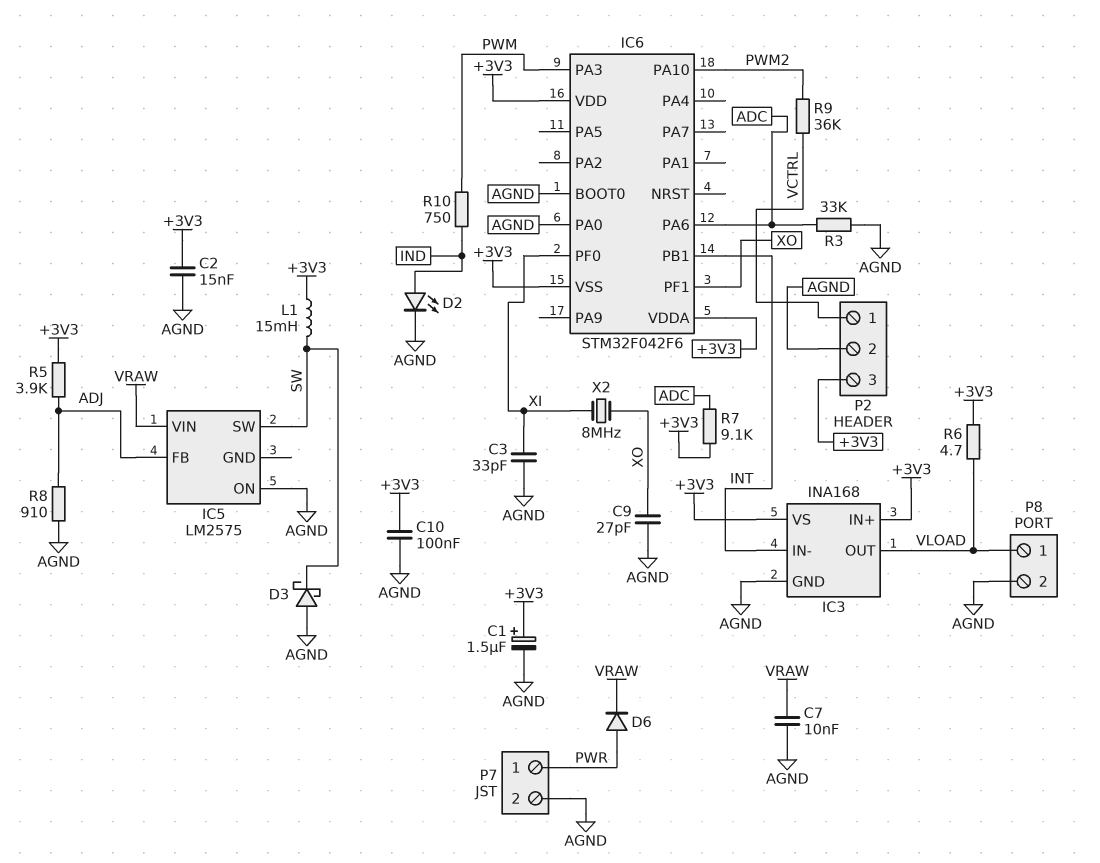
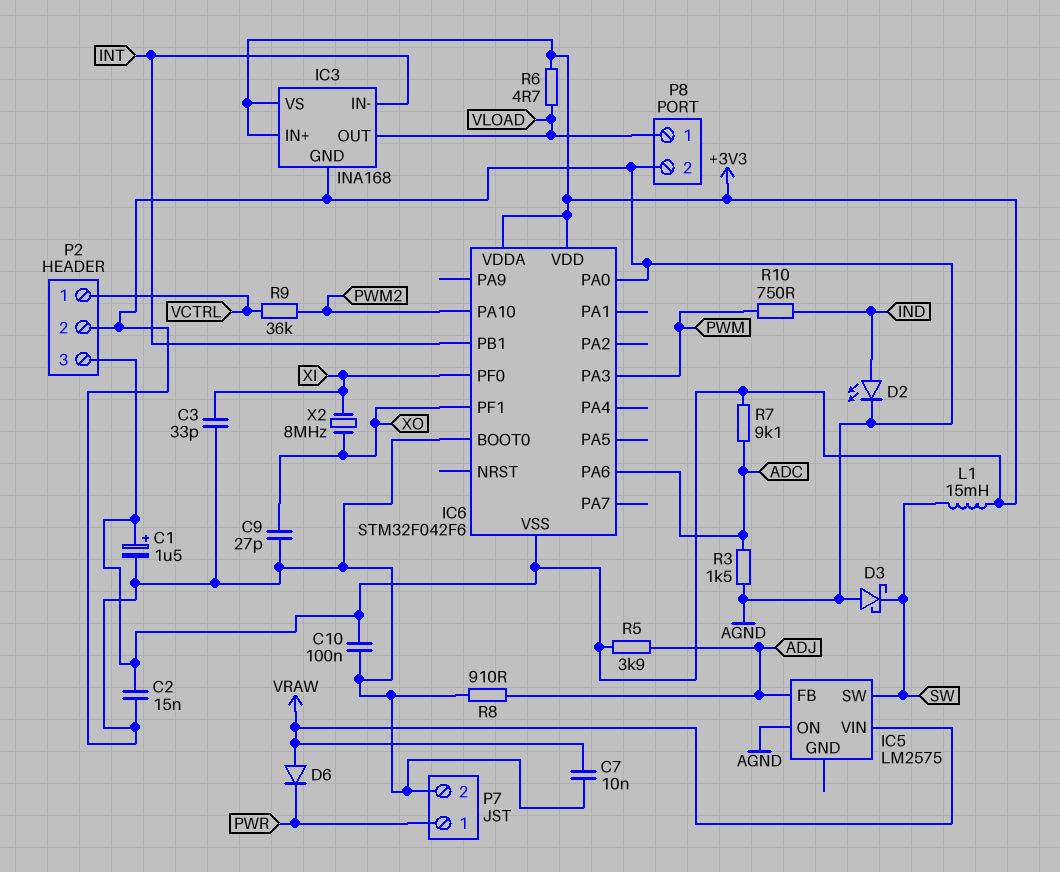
D6: diode (A PWR, K VRAW) -> diode (A VRAW, K PWR)
R3: 33k (ADC, AGND) -> 1.5k (ADC, AGND)

